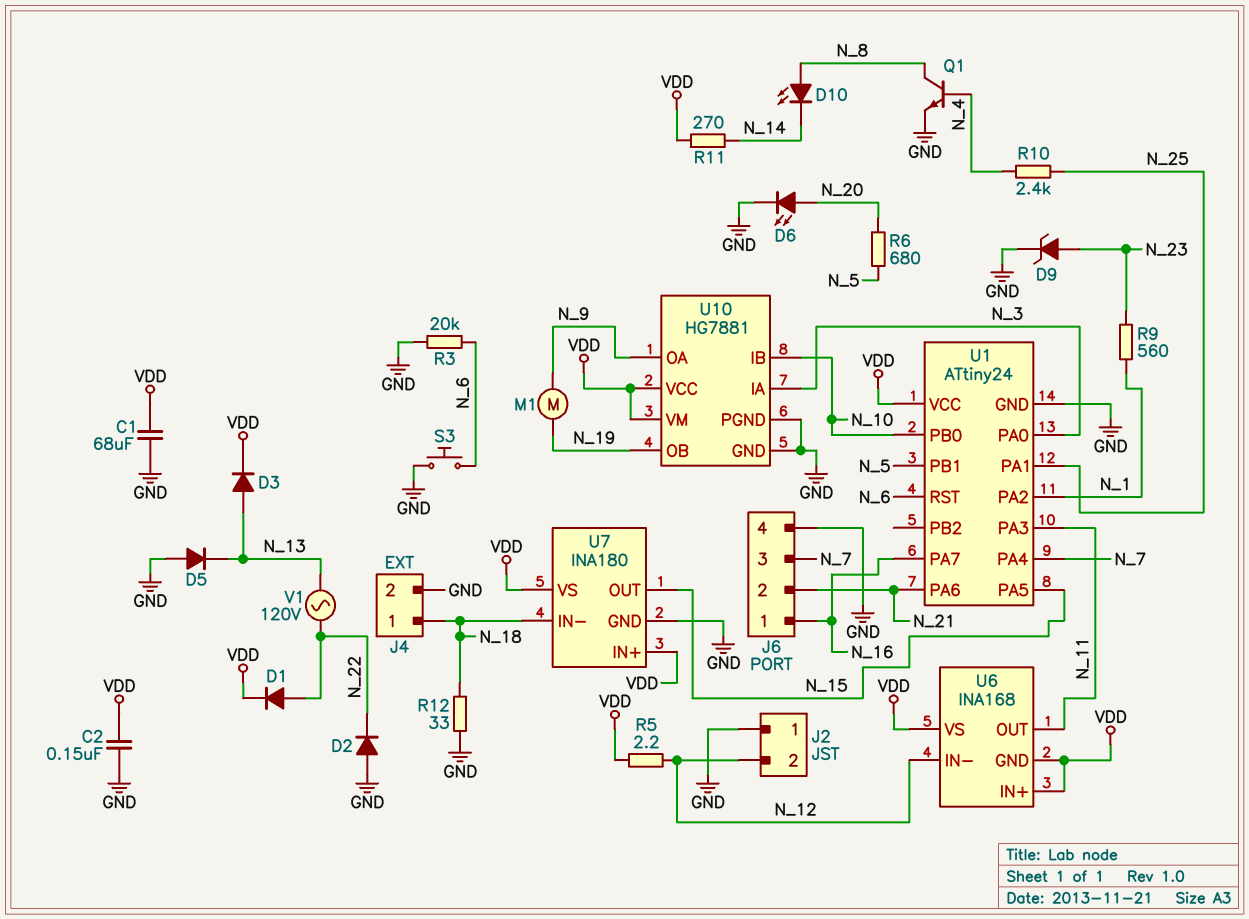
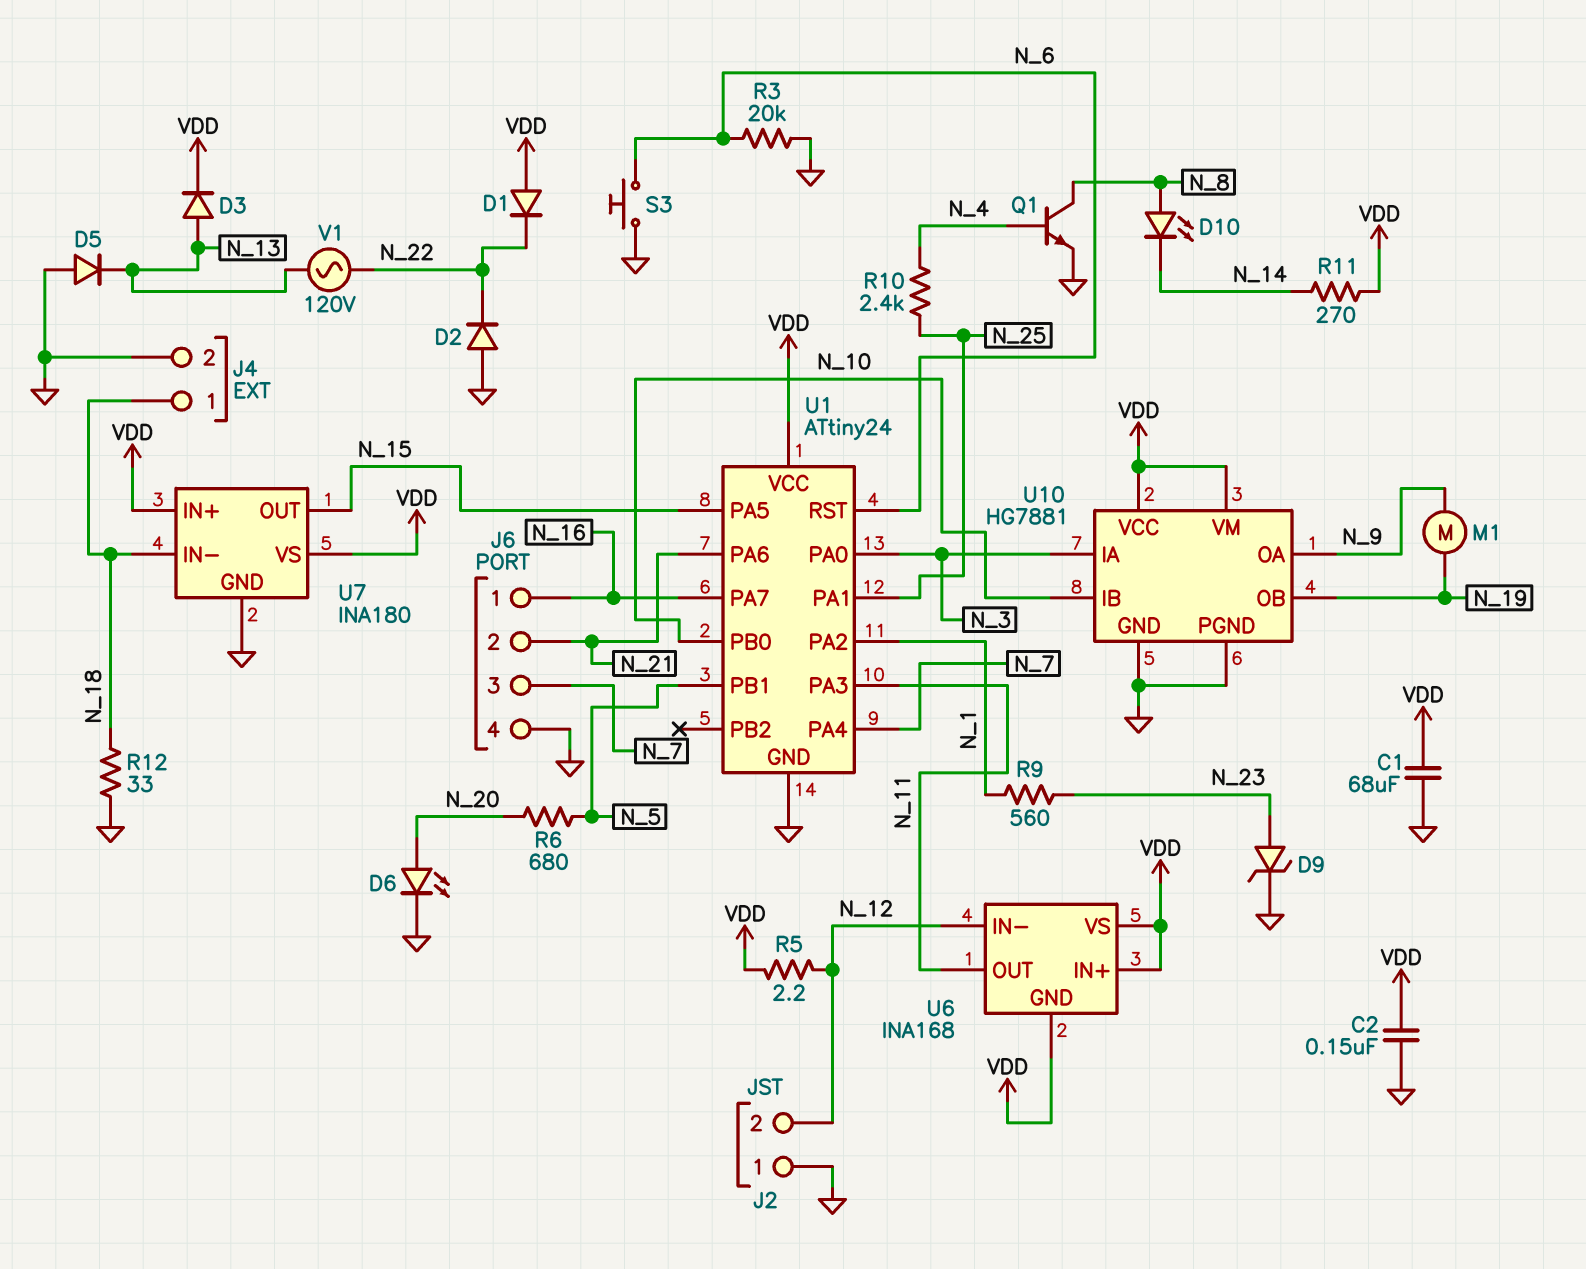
D1: diode (A N_22, K VDD) -> diode (A VDD, K N_22)

